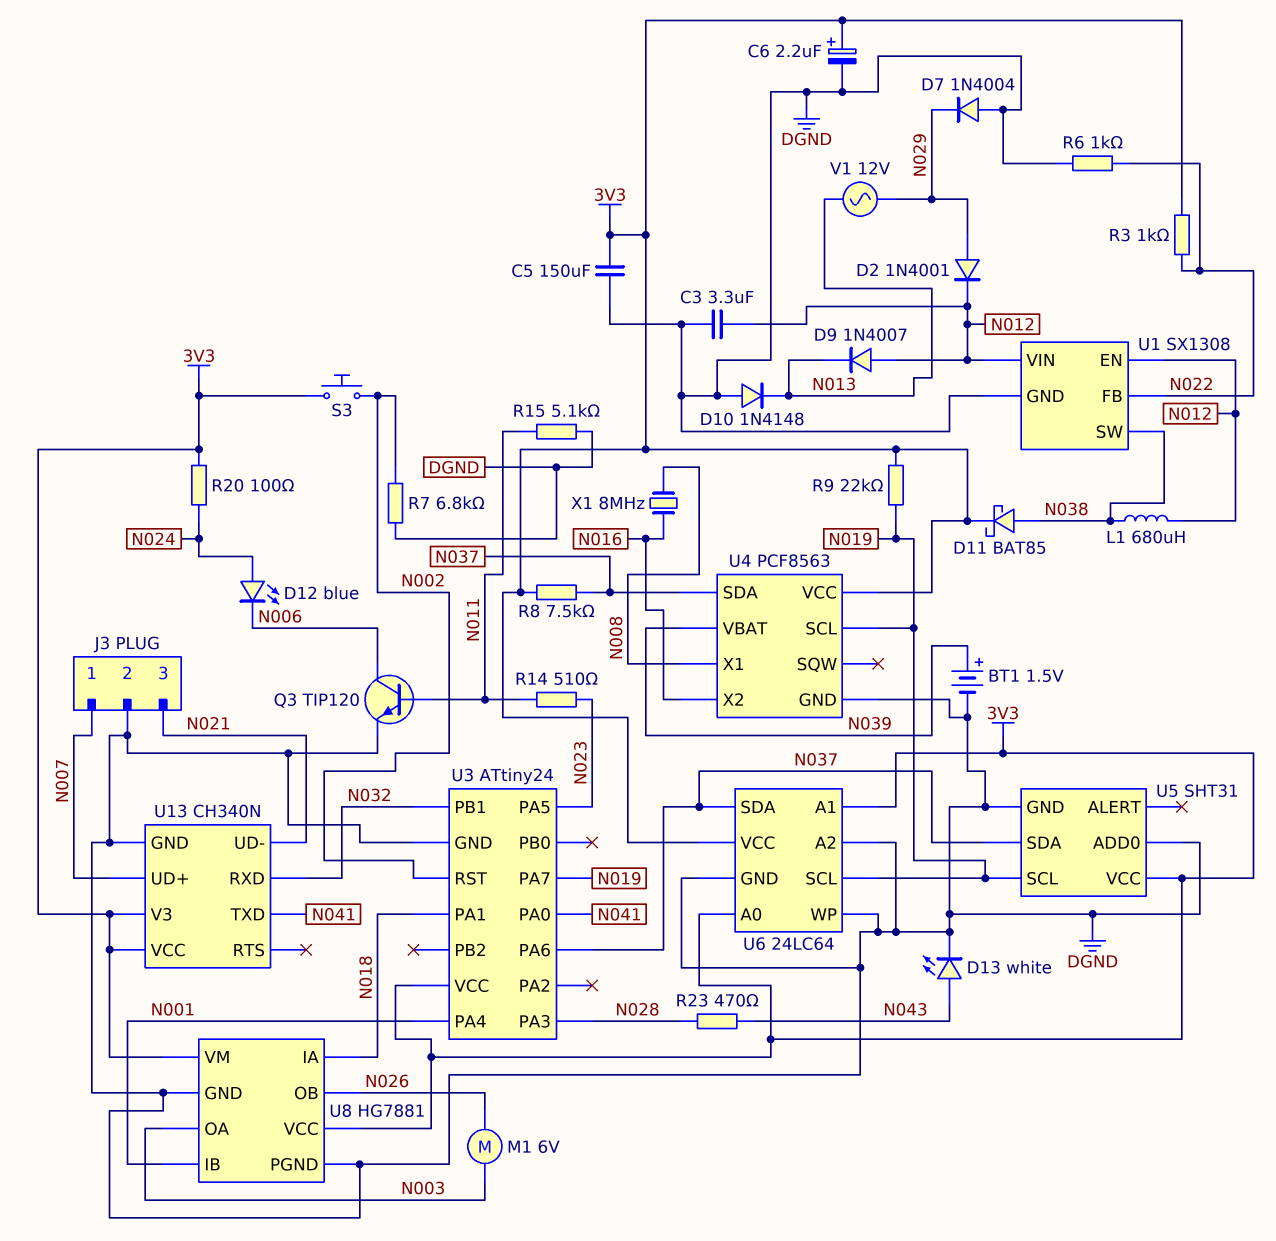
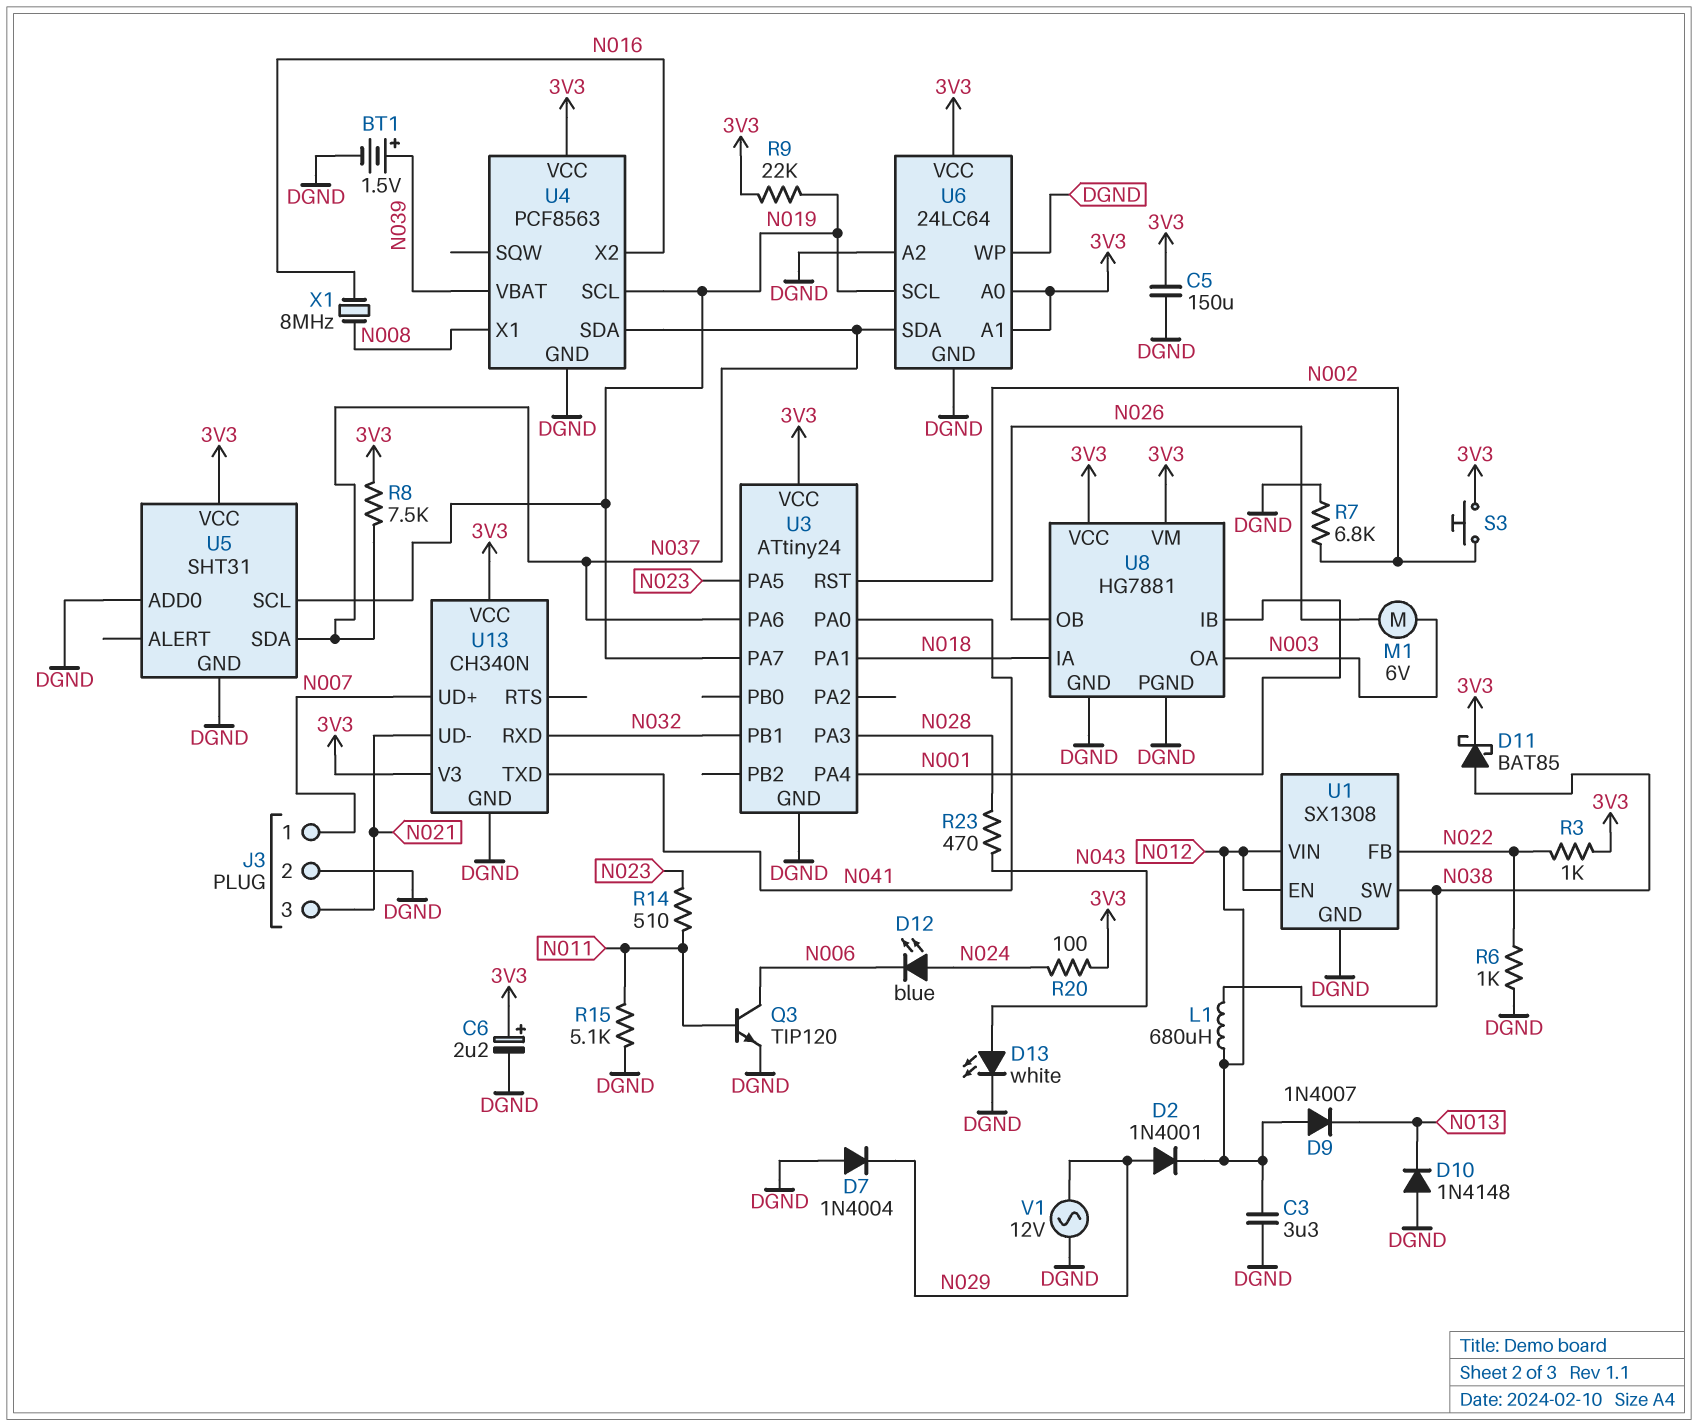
V1: AC 12V (N013, N029) -> AC 12V (DGND, N029)

